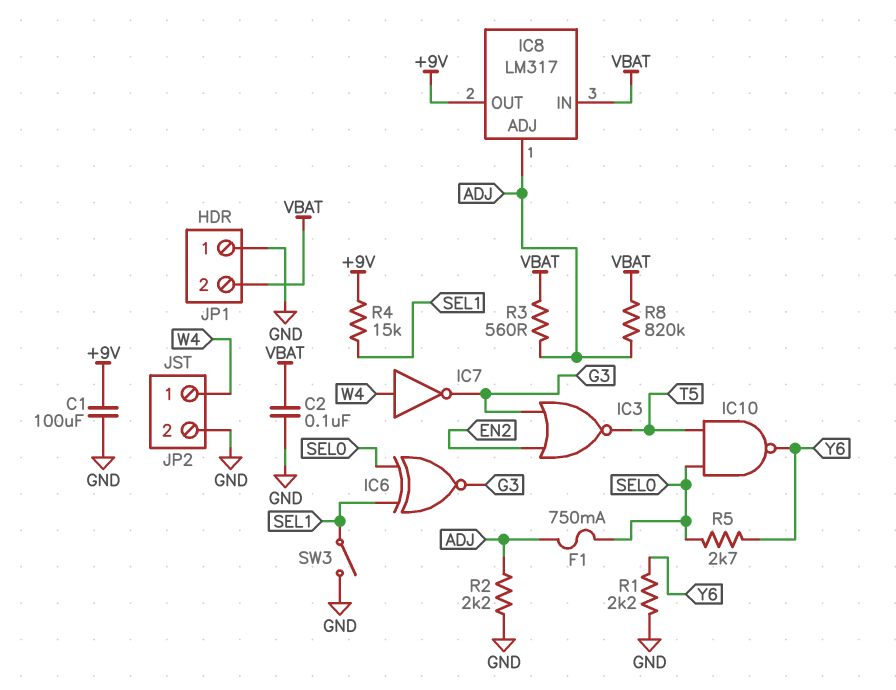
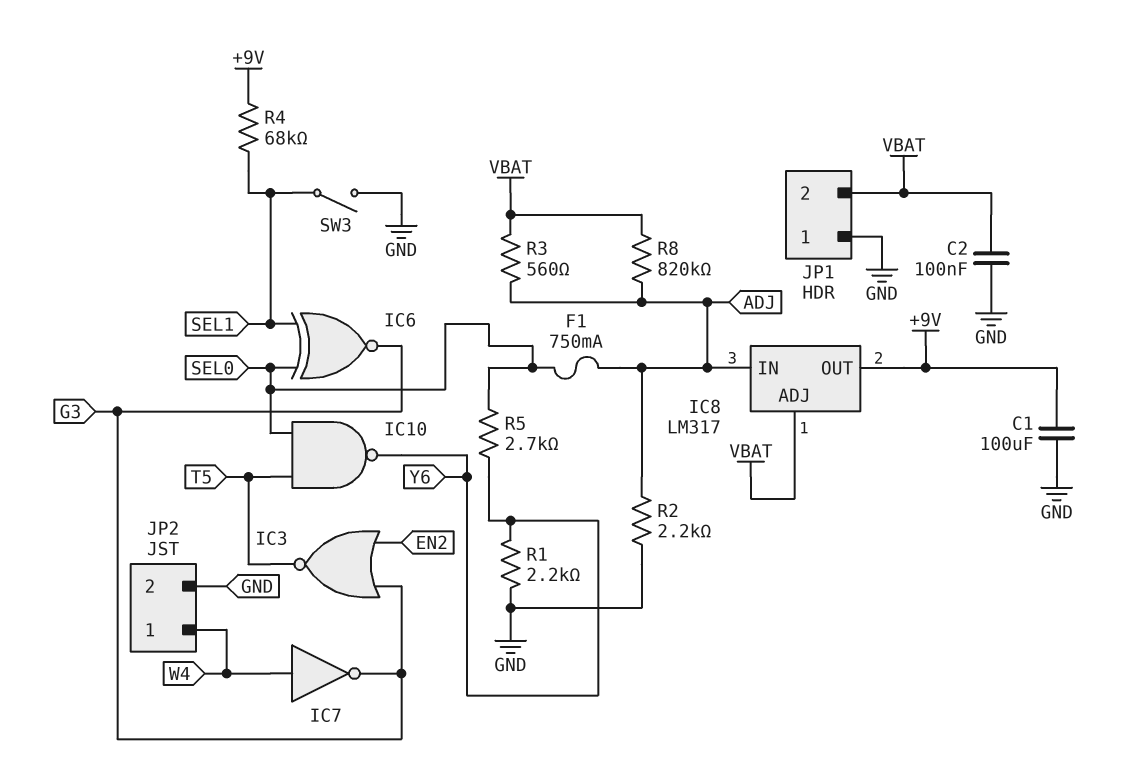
IC8 pin ADJ: ADJ -> VBAT
IC8 pin IN: VBAT -> ADJ
R4: 15k (+9V, SEL1) -> 68k (+9V, SEL1)

